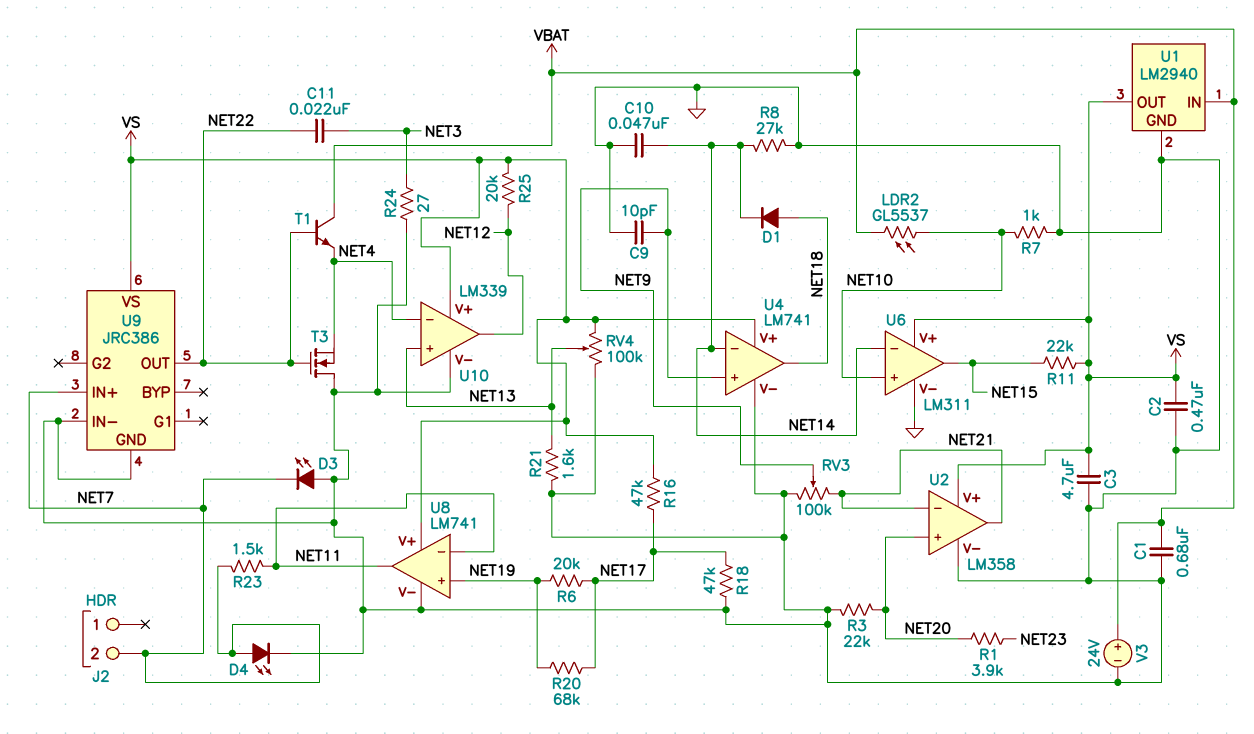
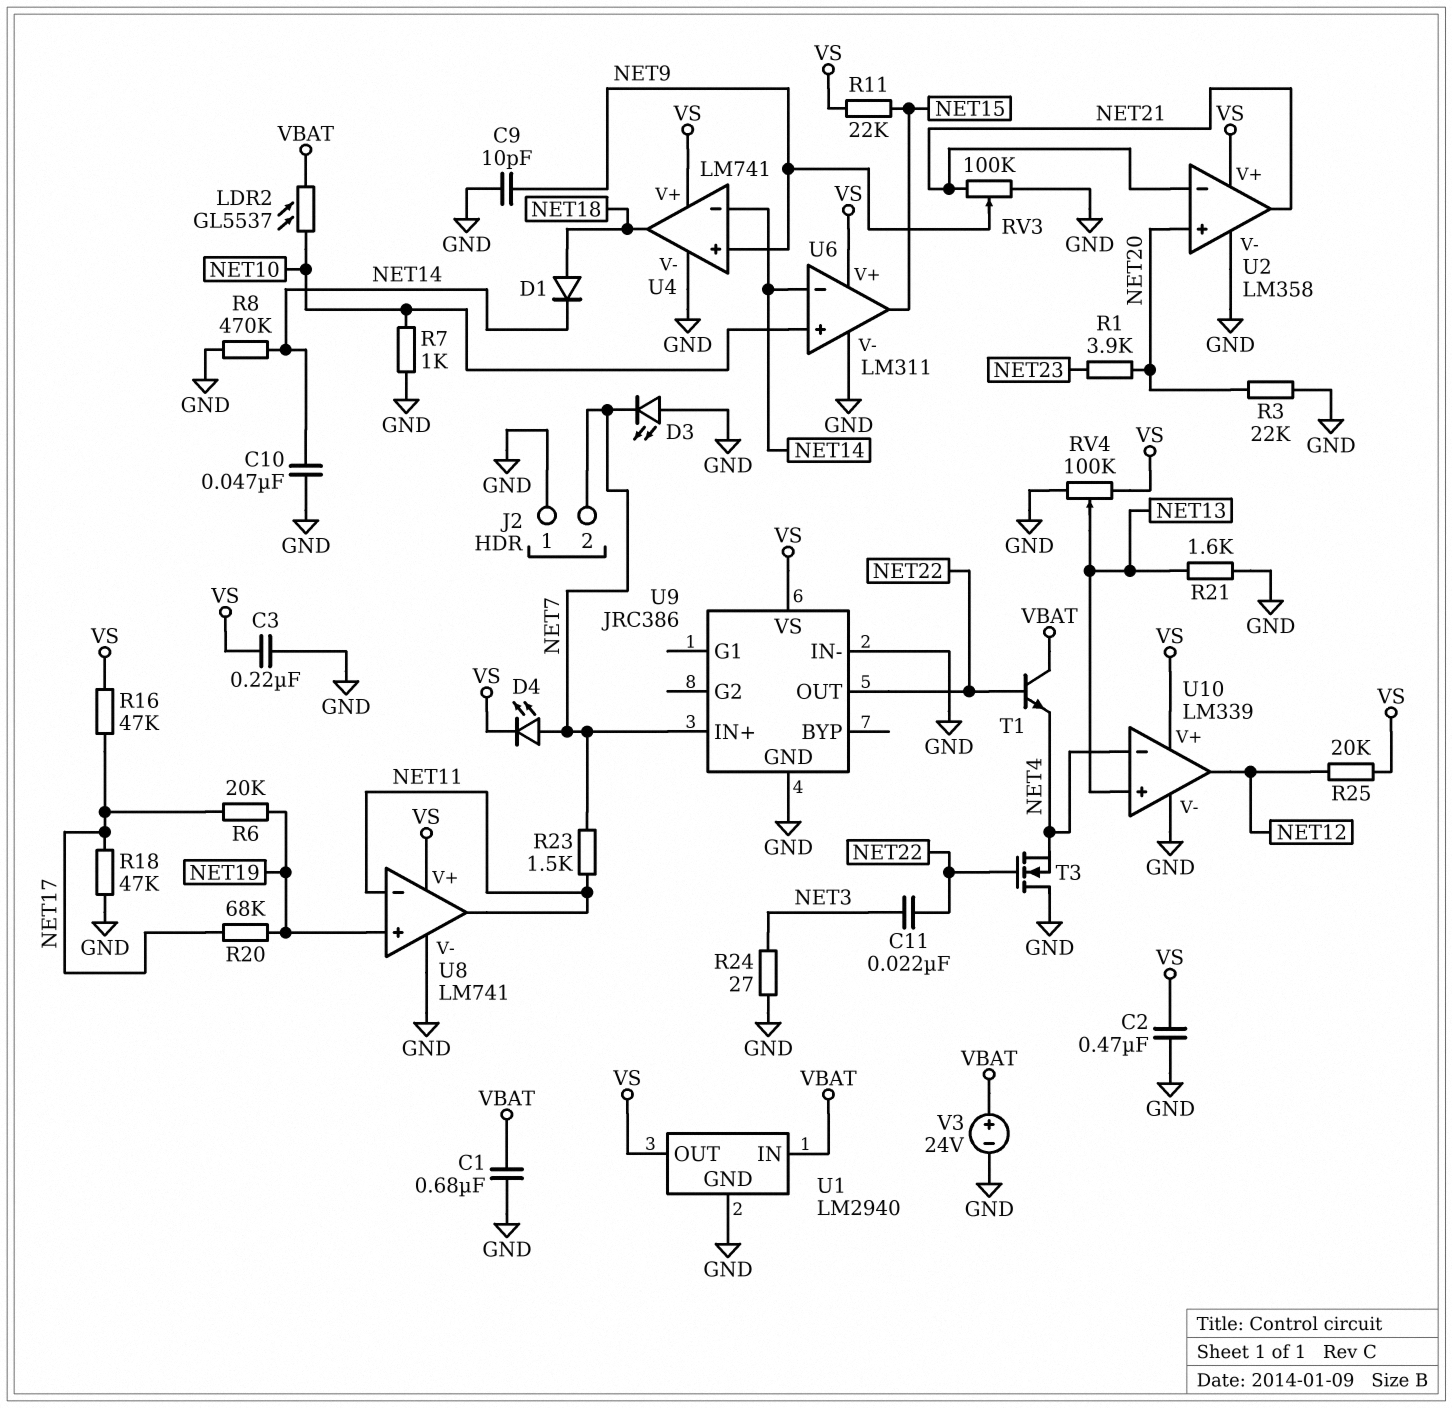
C3: 4.7uF (GND, VS) -> 220nF (GND, VS)
D4: LED (A NET7, K GND) -> LED (A NET7, K VS)
J2 pin 1: none -> GND
R8: 27k (GND, NET14) -> 470k (GND, NET14)

